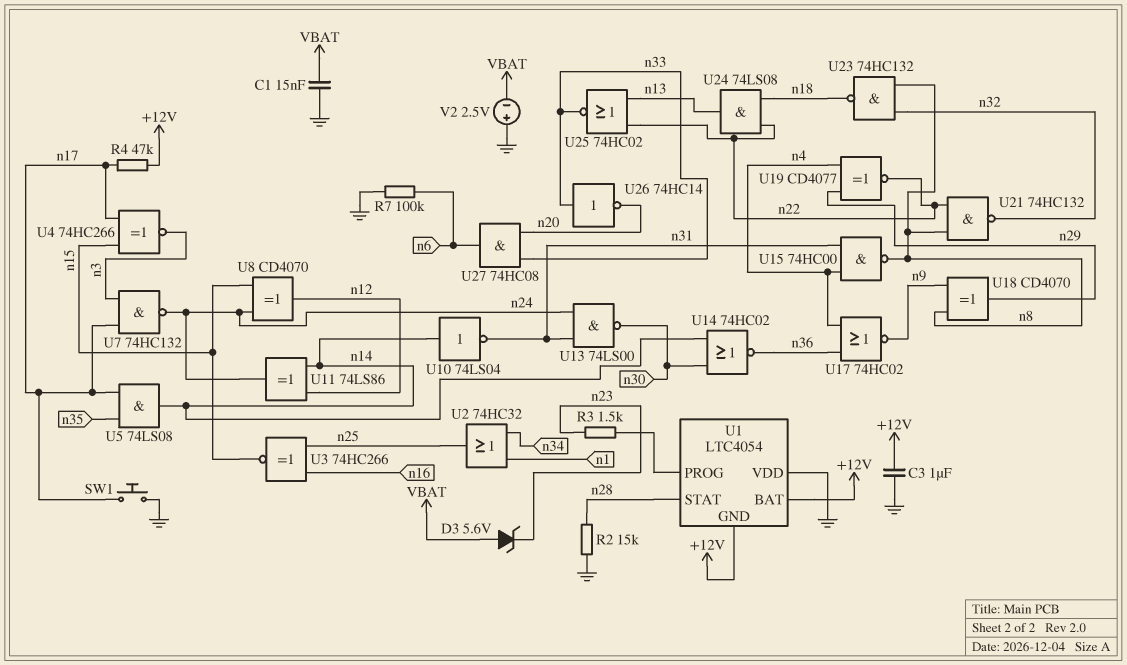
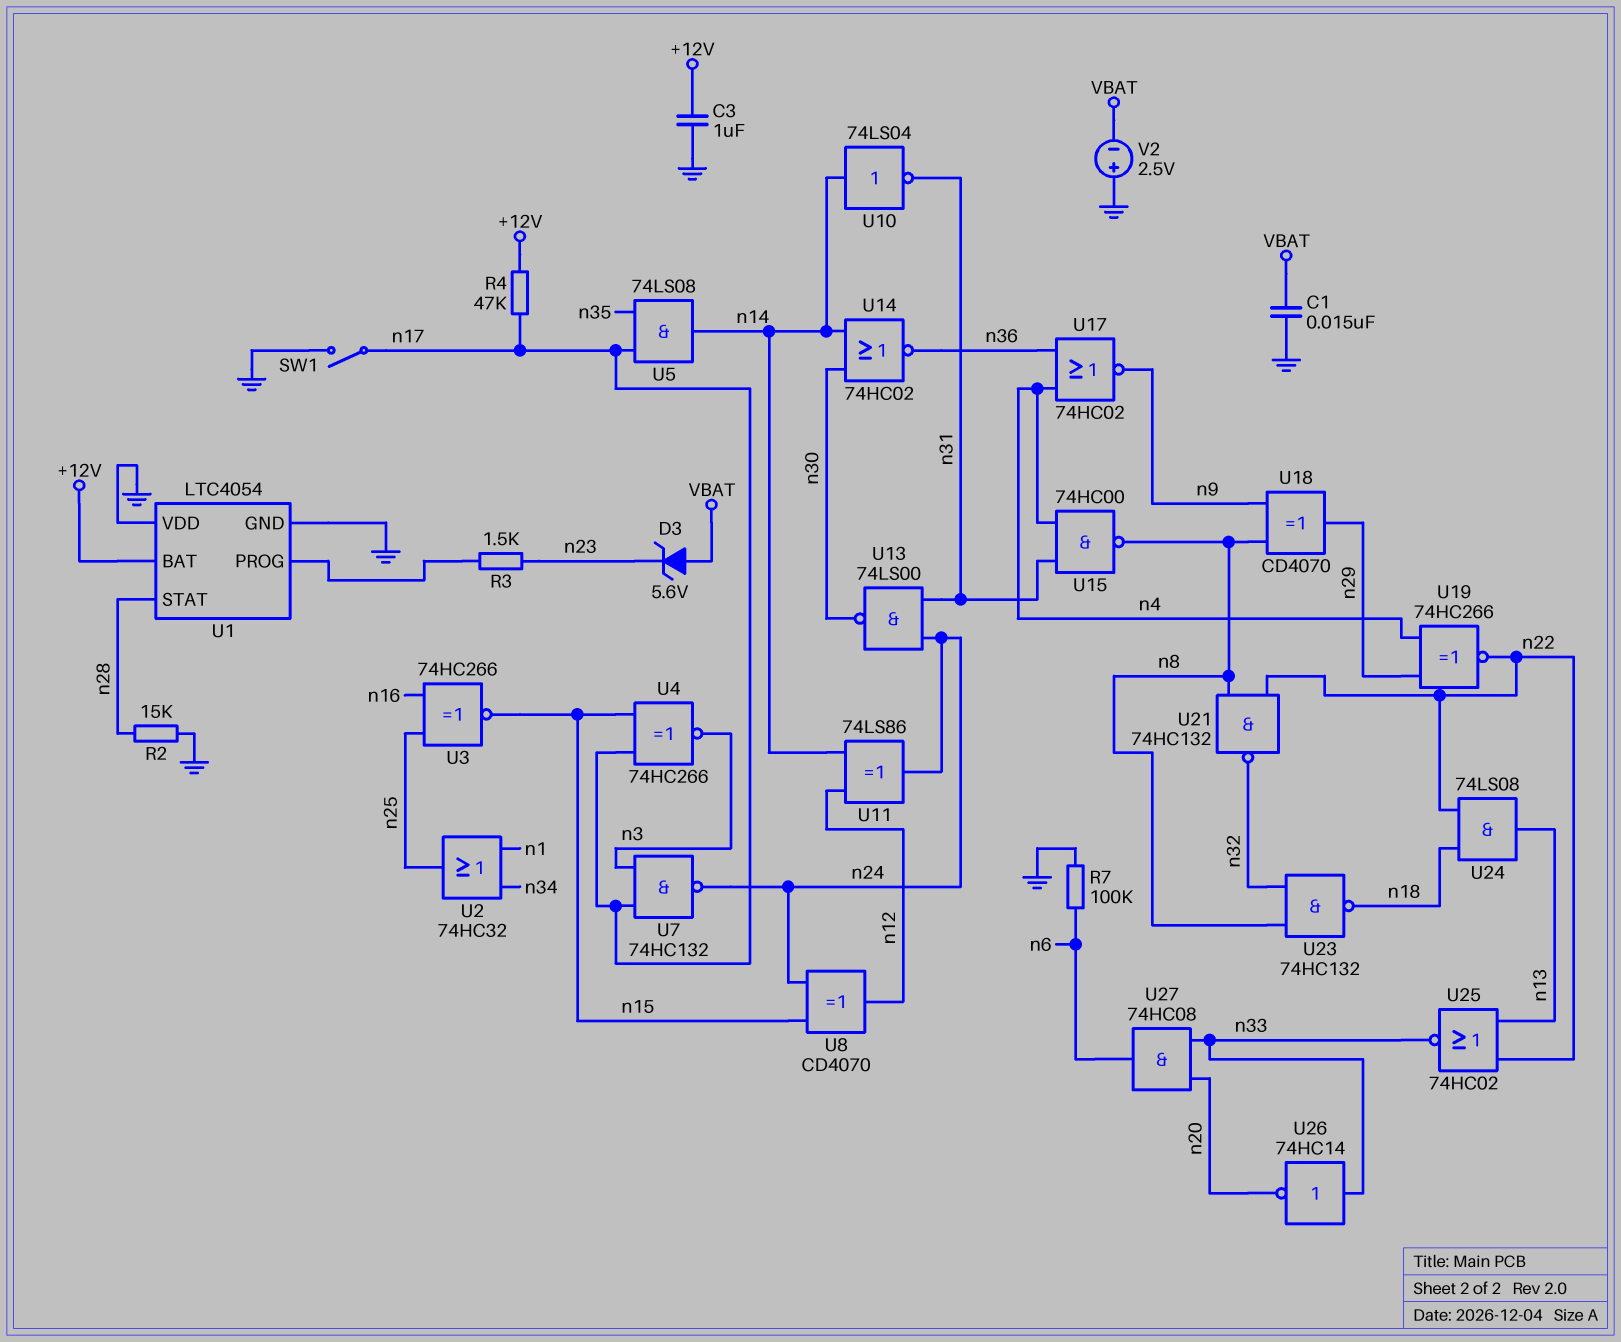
SW1: button (GND, n17) -> switch (GND, n17)
U1 pin GND: +12V -> GND
U19: XNOR CD4077 (in n4, in n29, out n22) -> XNOR 74HC266 (in n4, in n29, out n22)

